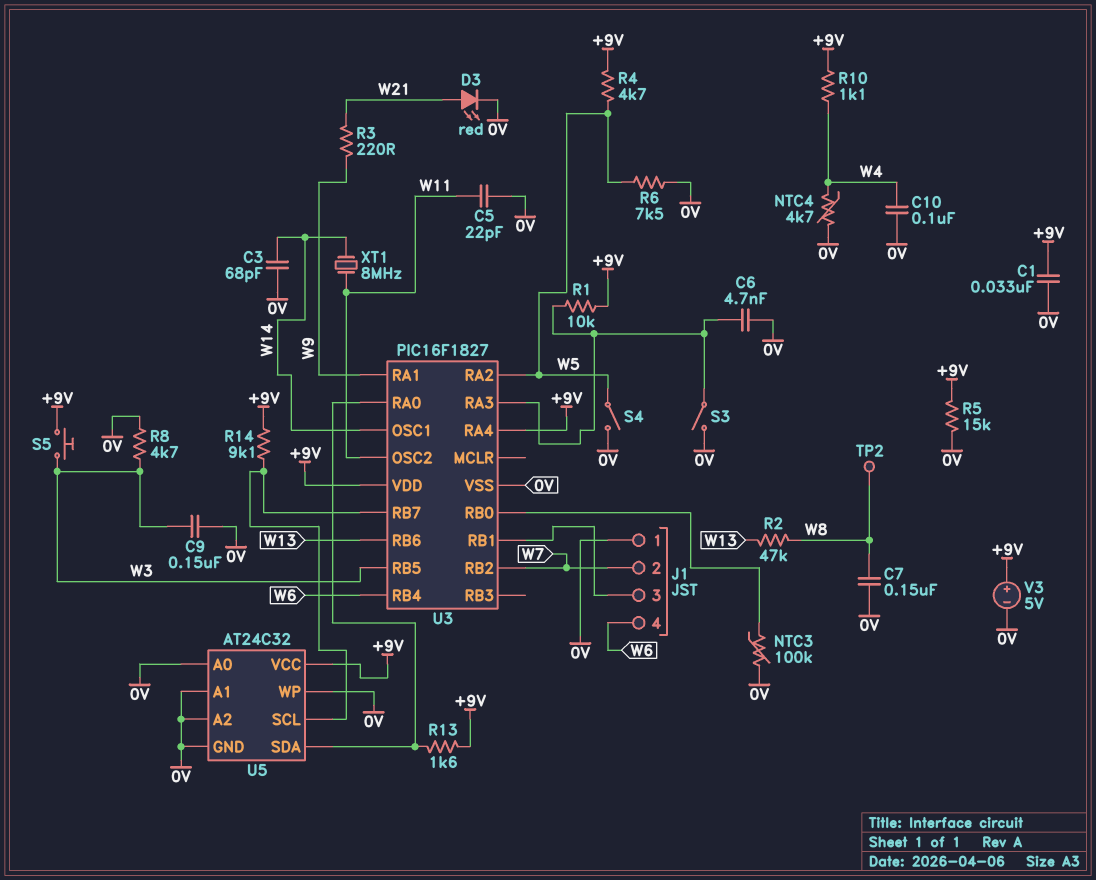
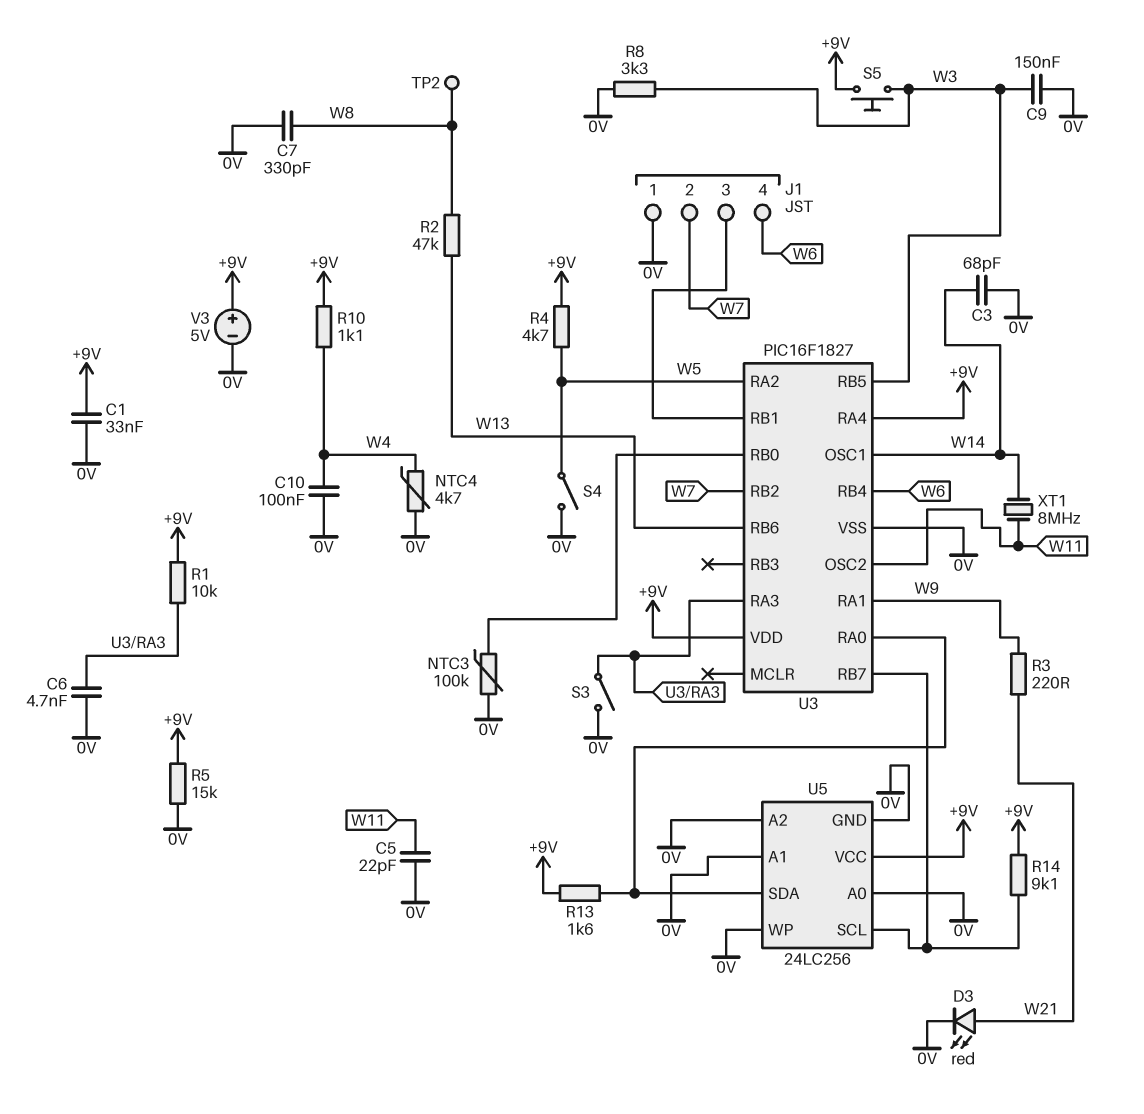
C7: 150nF (0V, W8) -> 330pF (0V, W8)
R6: 7.5k (0V, W5) -> none
R8: 4.7k (0V, W3) -> 3.3k (0V, W3)
U5: AT24C32 -> 24LC256

